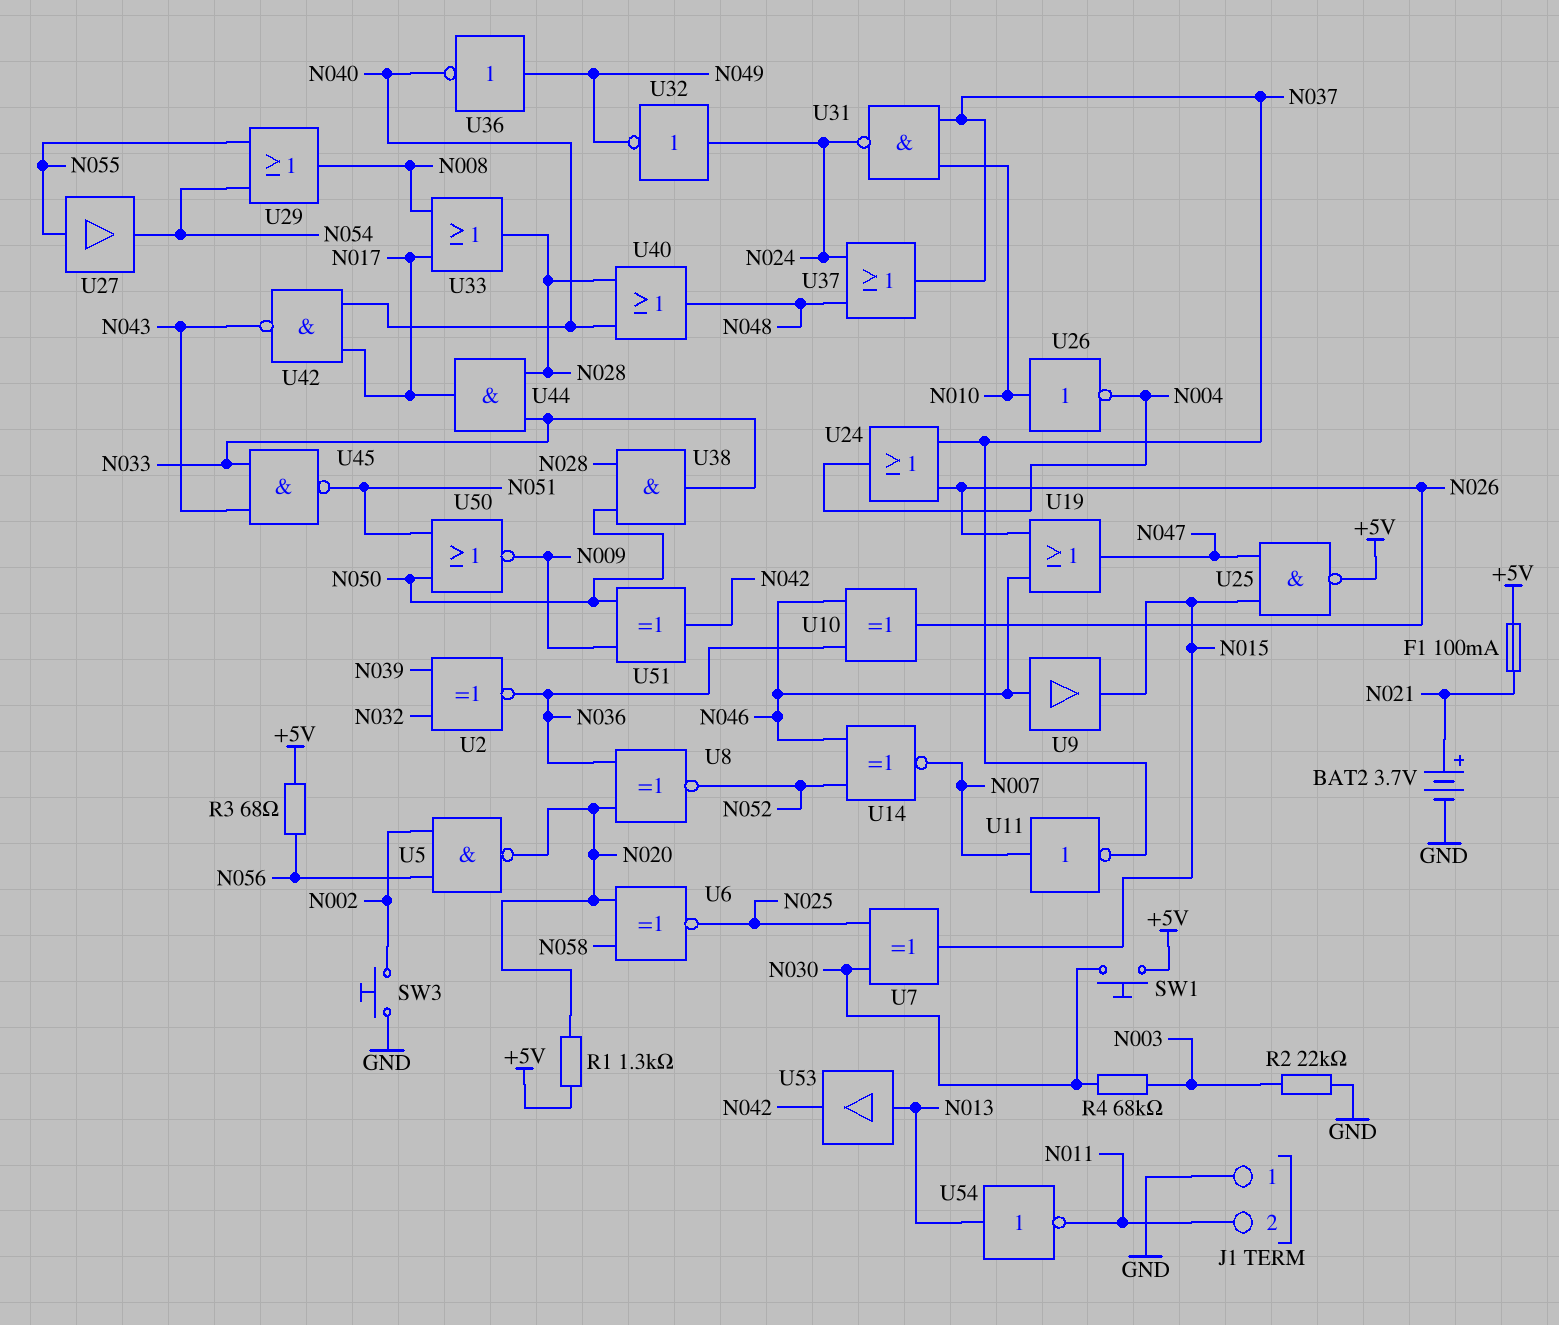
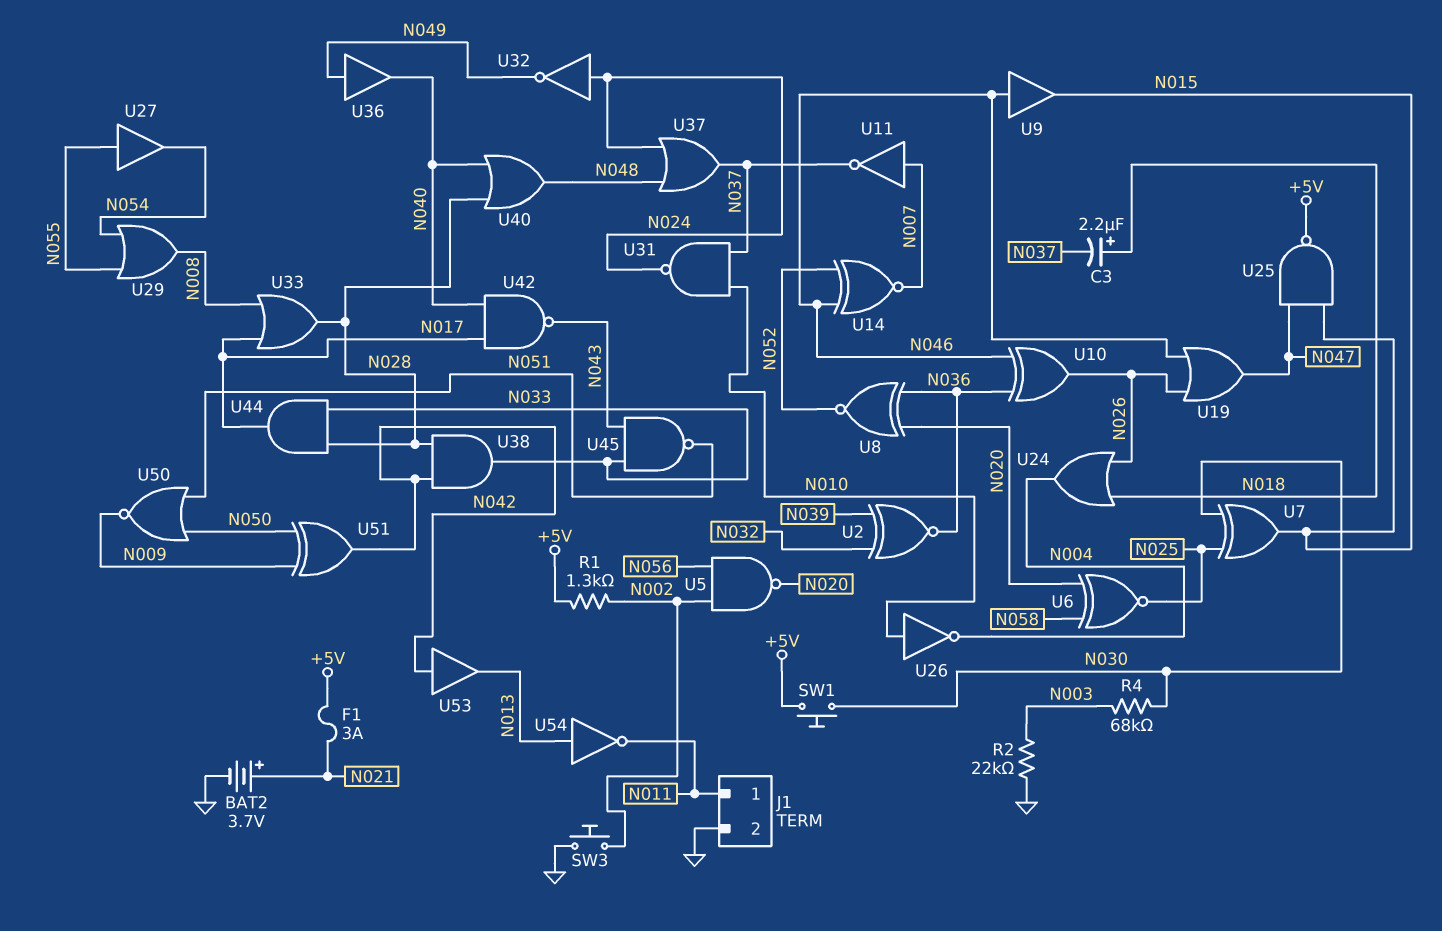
C3: none -> 2.2uF (plus N018, minus N037)
F1: 100mA (+5V, N021) -> 3A (+5V, N021)
J1 pin 1: GND -> N011
J1 pin 2: N011 -> GND
R1: 1.3k (+5V, N020) -> 1.3k (+5V, N002)
R3: 68 (+5V, N056) -> none
U24: OR (in N026, in N037, out N004) -> OR (in N018, in N026, out N004)
U36: NOT (in N049, out N040) -> buffer (in N049, out N040)
U38: AND (in N028, in N050, out N033) -> AND (in N028, in N042, out N033)
U53: buffer (in N013, out N042) -> buffer (in N042, out N013)

